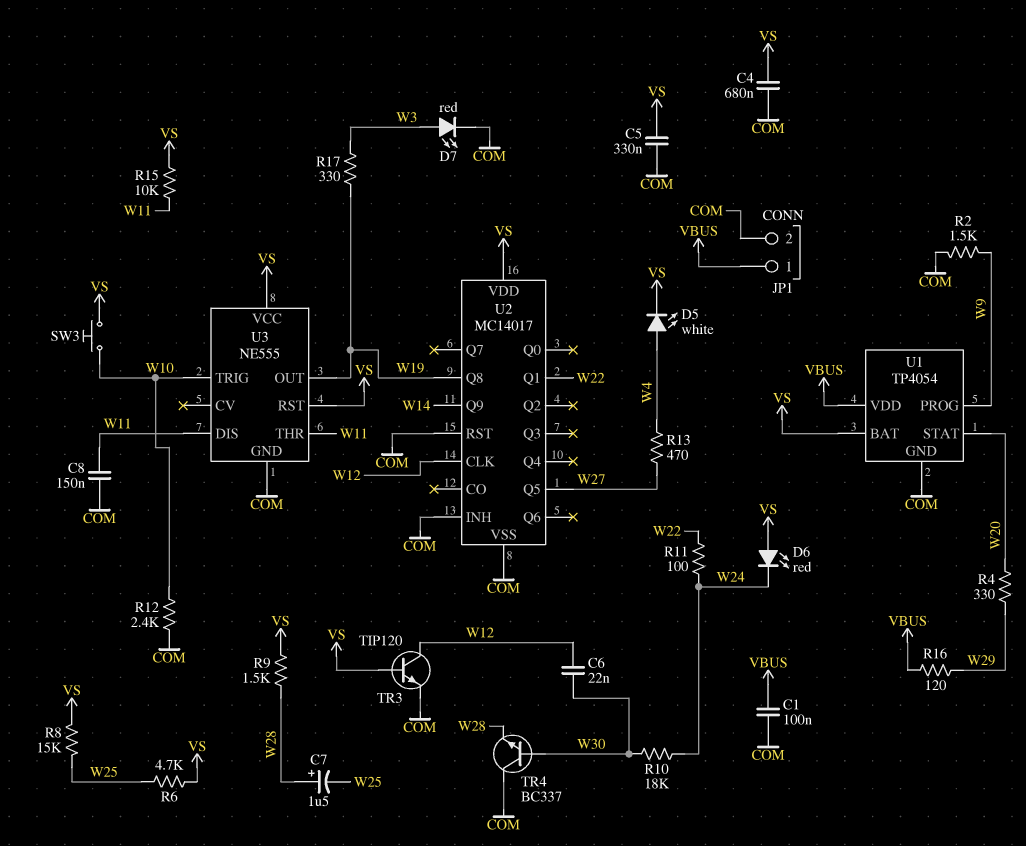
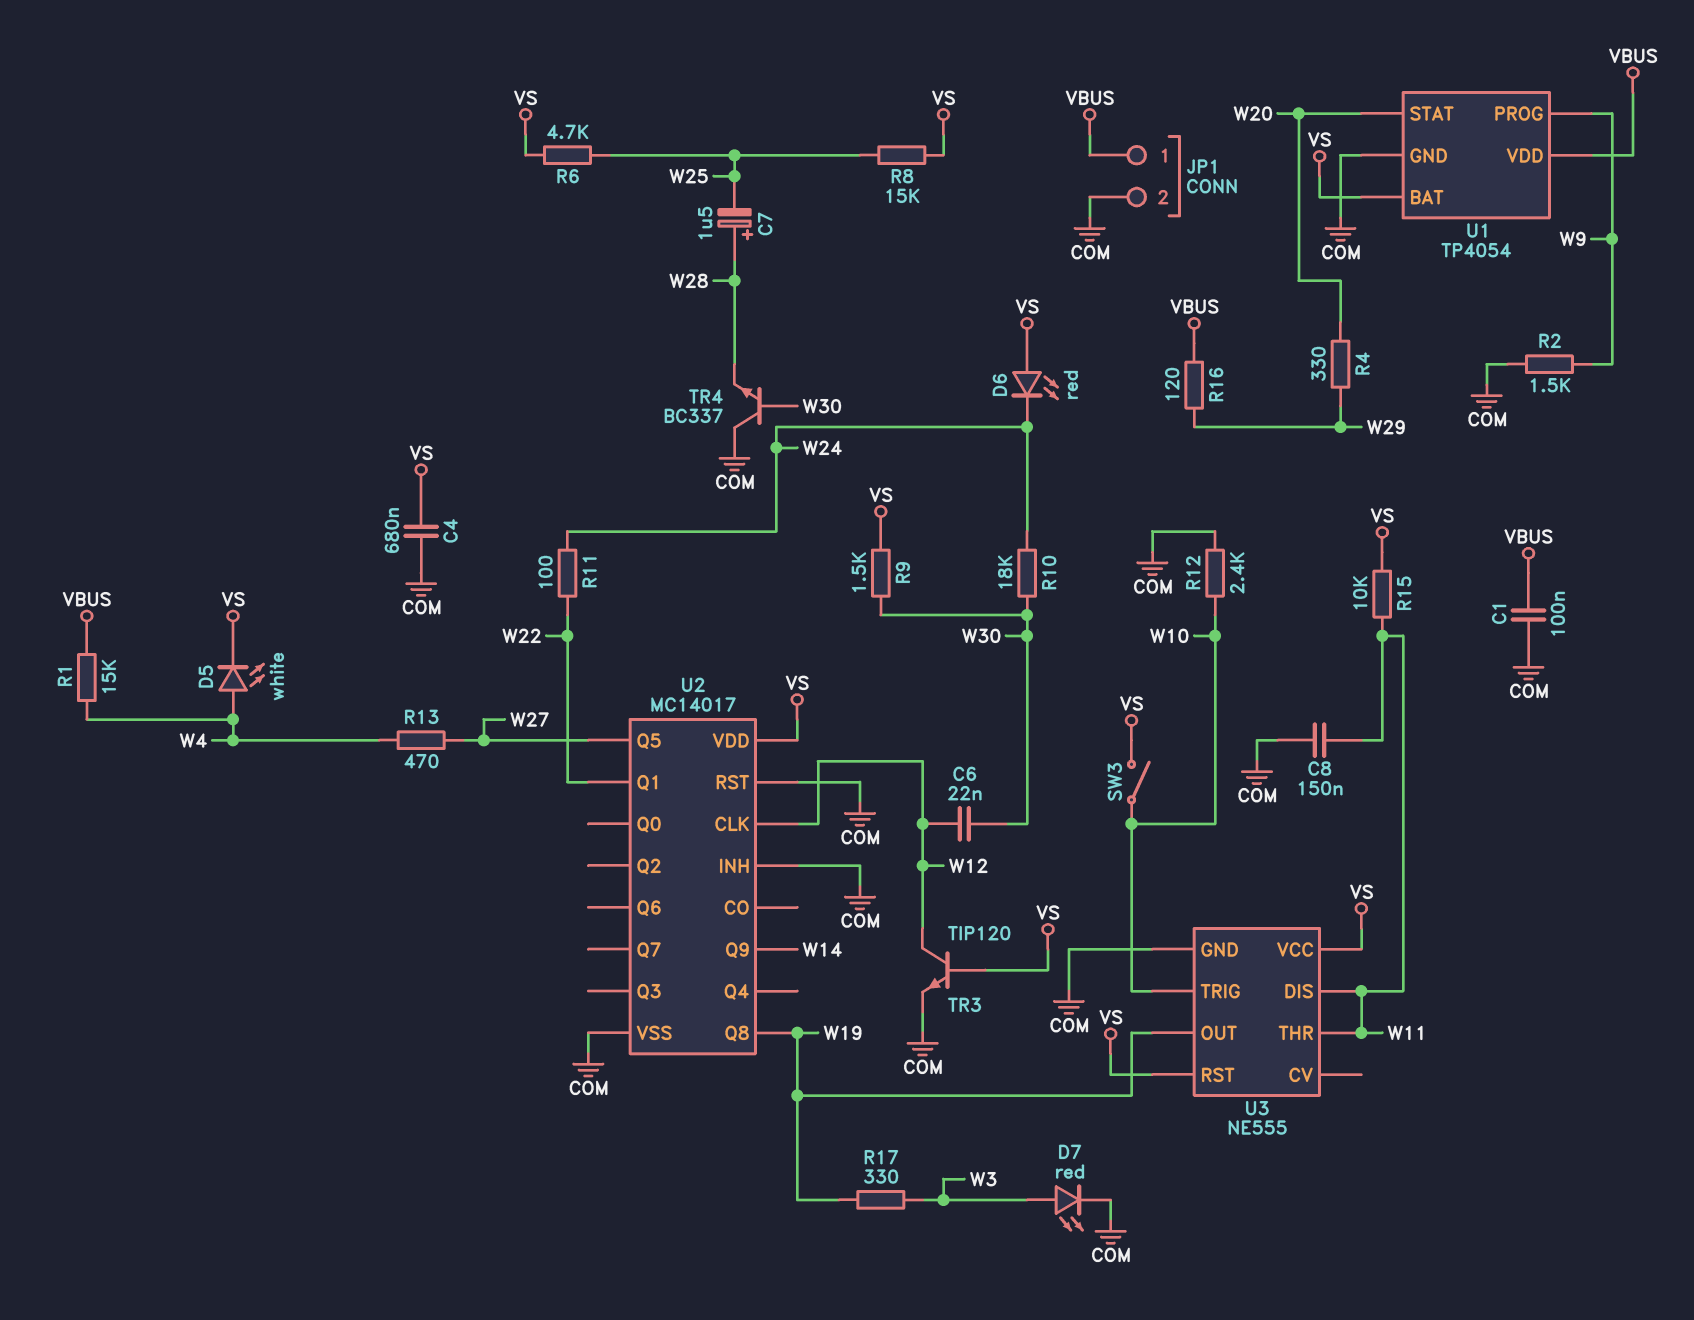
C5: 330nF (COM, VS) -> none
R1: none -> 15k (VBUS, W4)
R9: 1.5k (VS, W28) -> 1.5k (VS, W30)
SW3: button (VS, W10) -> switch (VS, W10)

